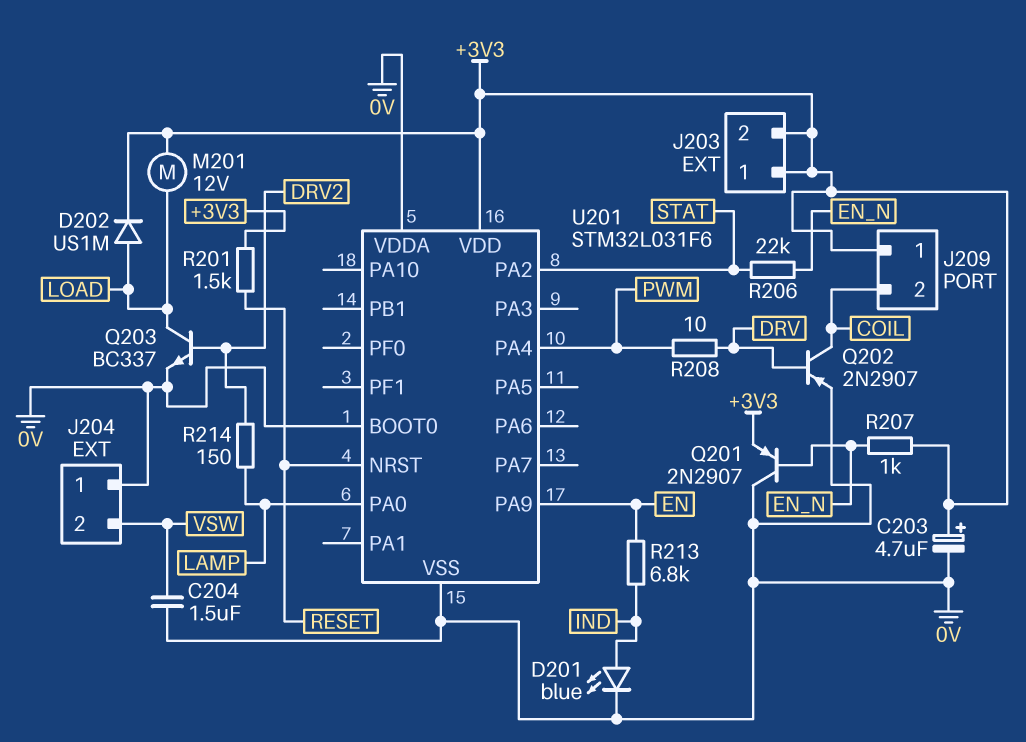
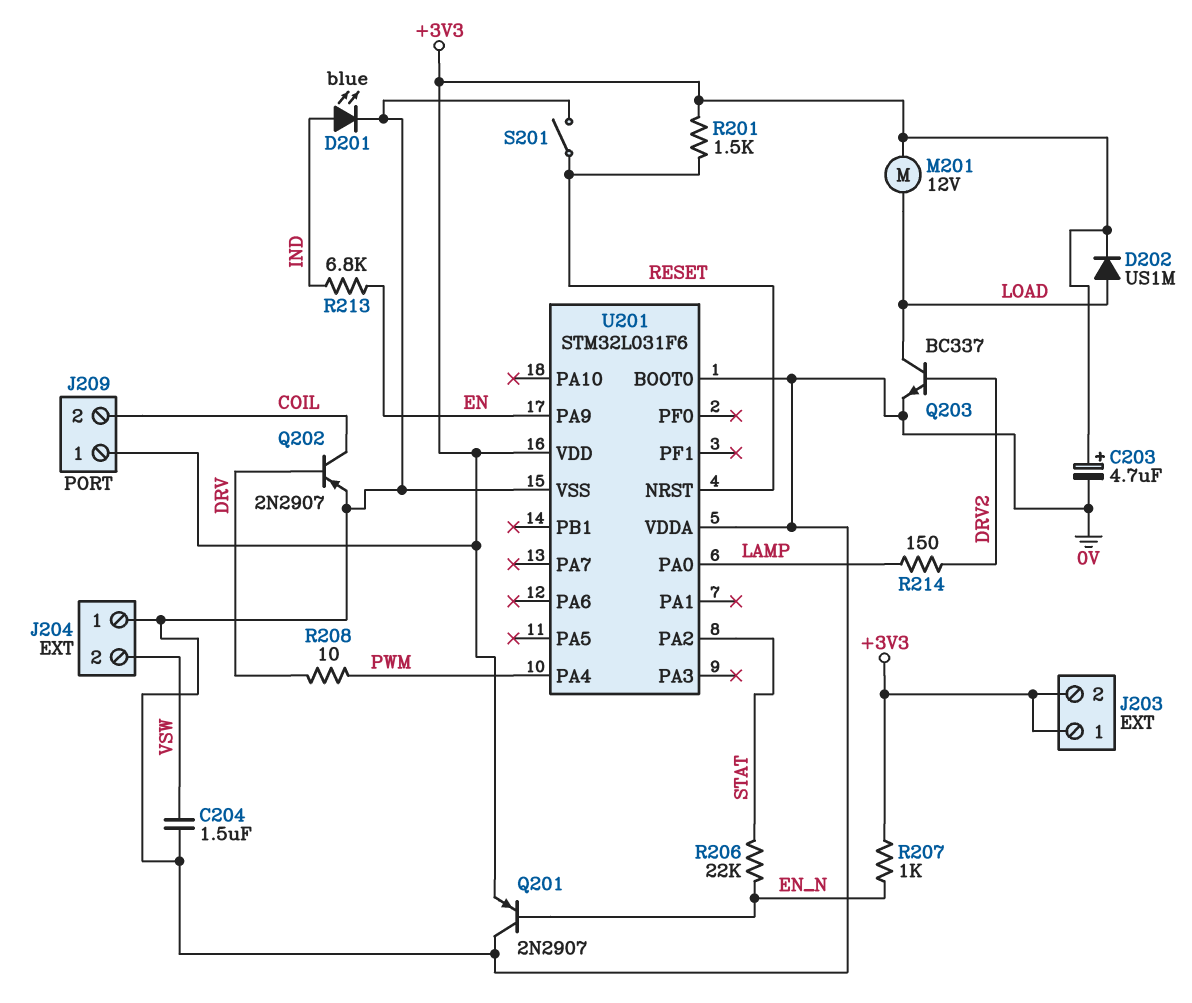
S201: none -> switch (0V, RESET)

